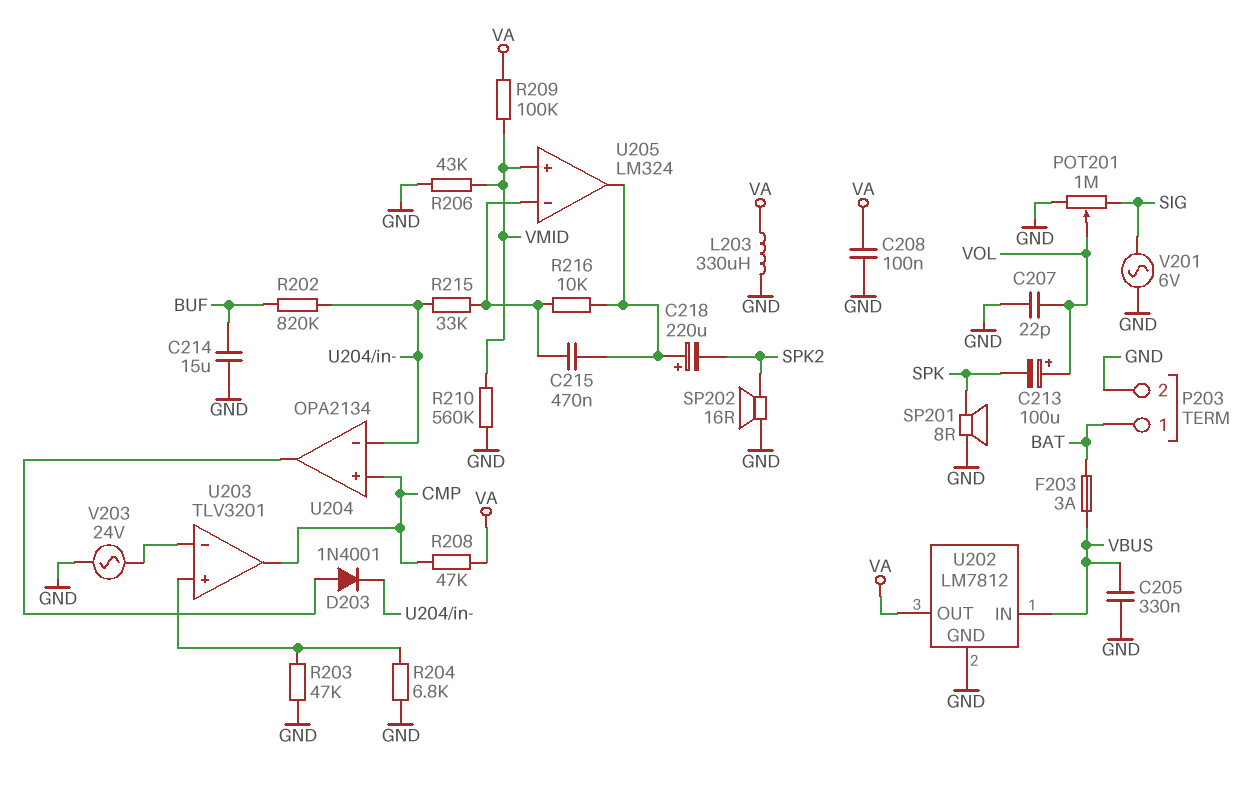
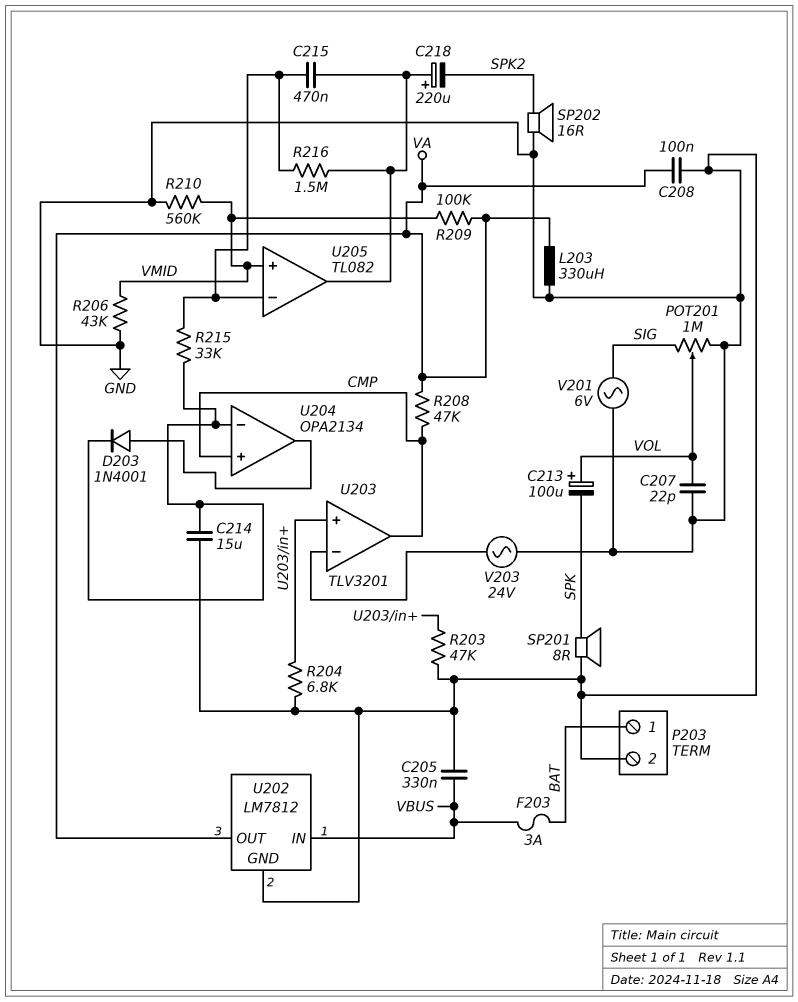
C214: 15uF (BUF, GND) -> 15uF (GND, U204/in-)
R202: 820k (BUF, U204/in-) -> none
R216: 10k (U205/in-, U205/out) -> 1.5M (U205/in-, U205/out)
U205: LM324 -> TL082

